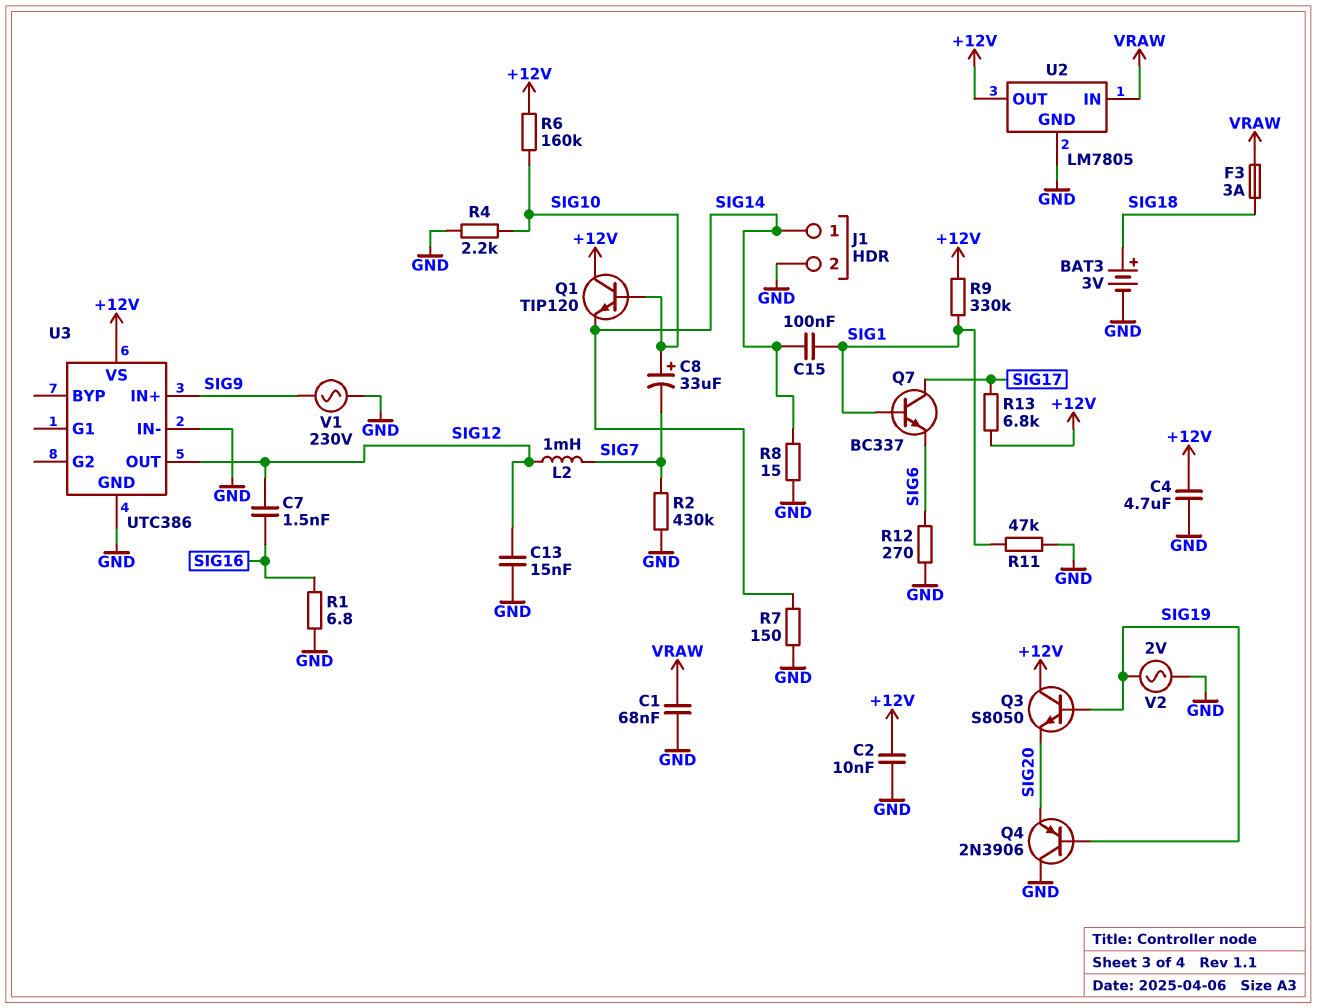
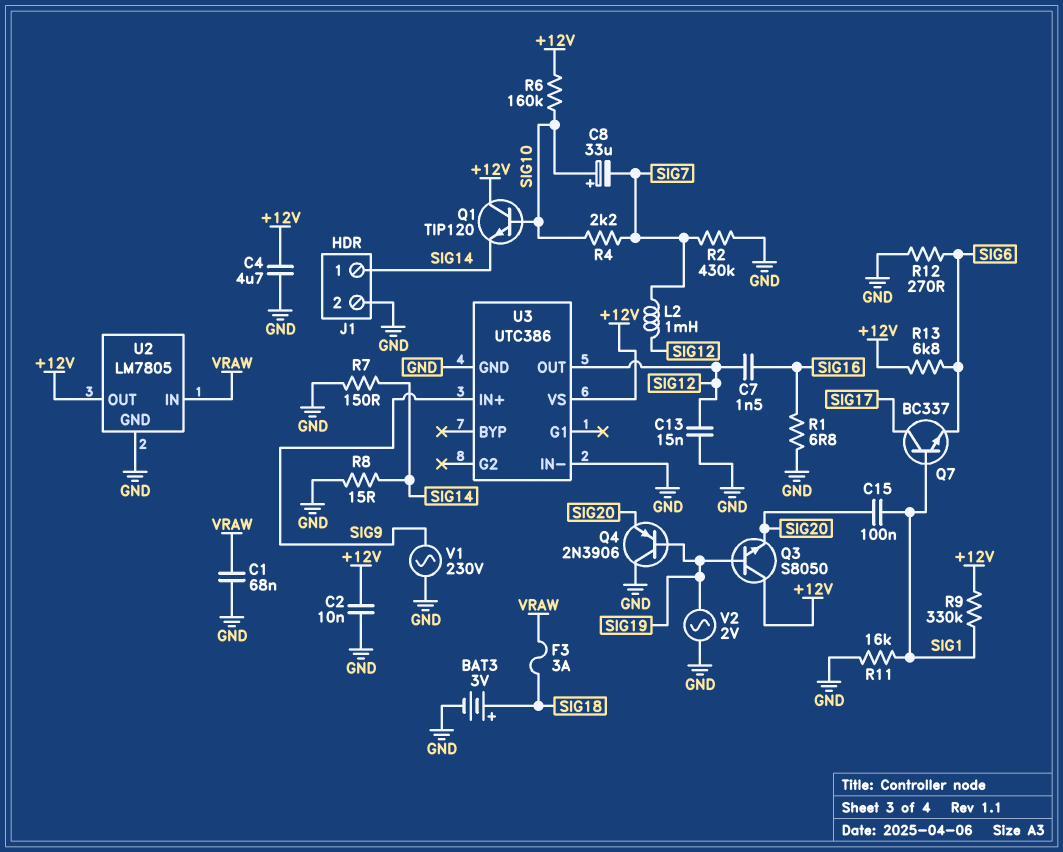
C15: 100nF (SIG1, SIG14) -> 100nF (SIG1, SIG20)
R4: 2.2k (GND, SIG10) -> 2.2k (SIG7, SIG10)
R11: 47k (GND, SIG1) -> 16k (GND, SIG1)
R13: 6.8k (+12V, SIG17) -> 6.8k (+12V, SIG6)

